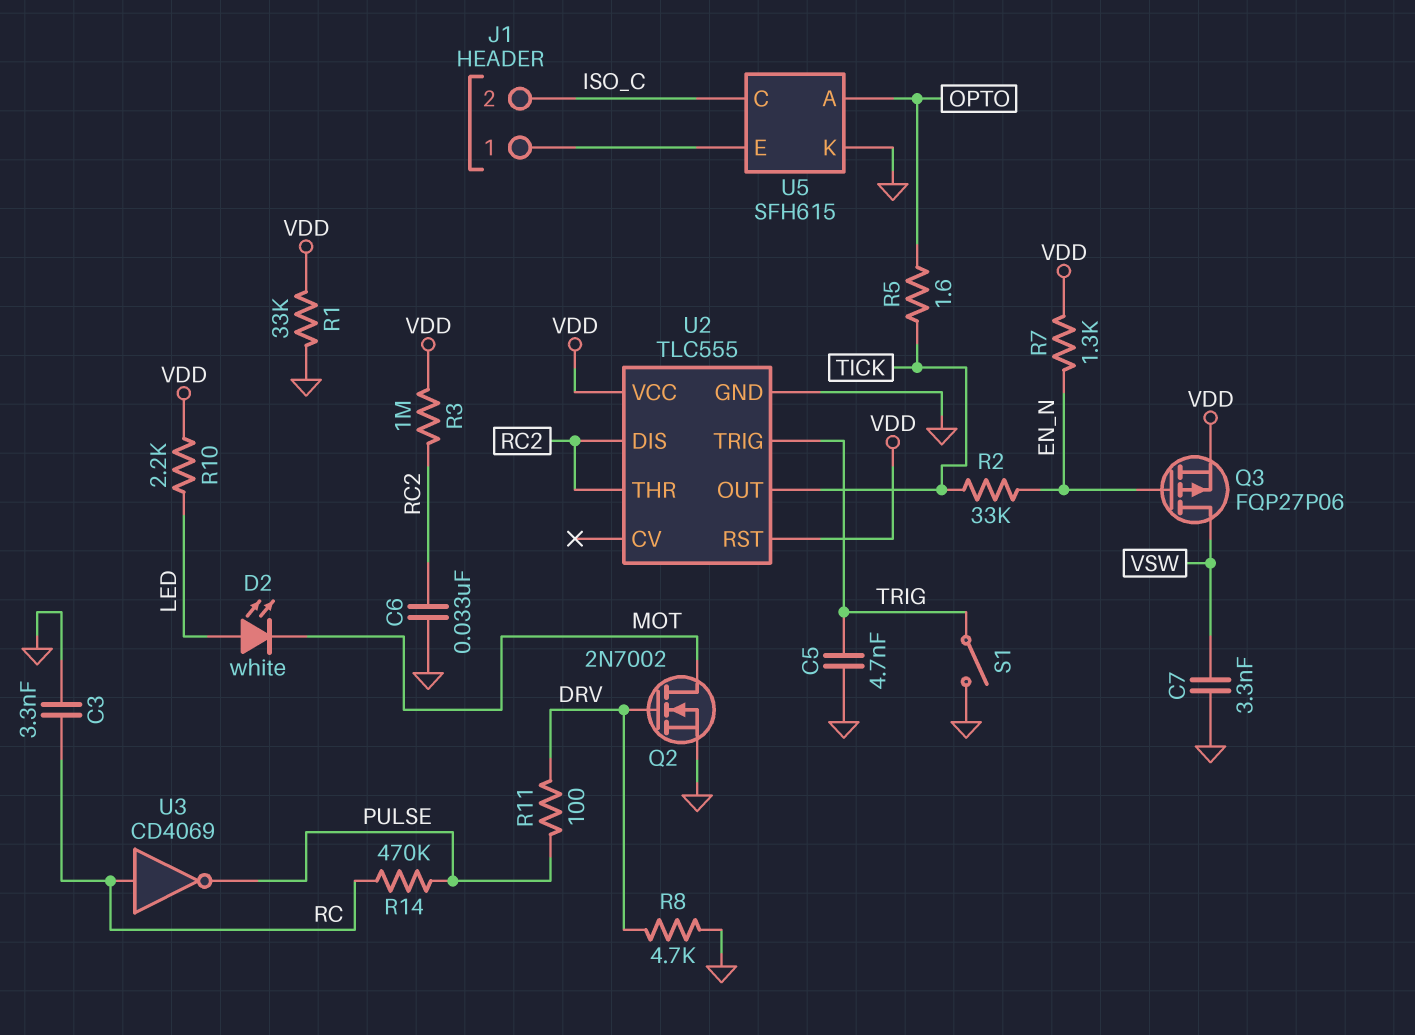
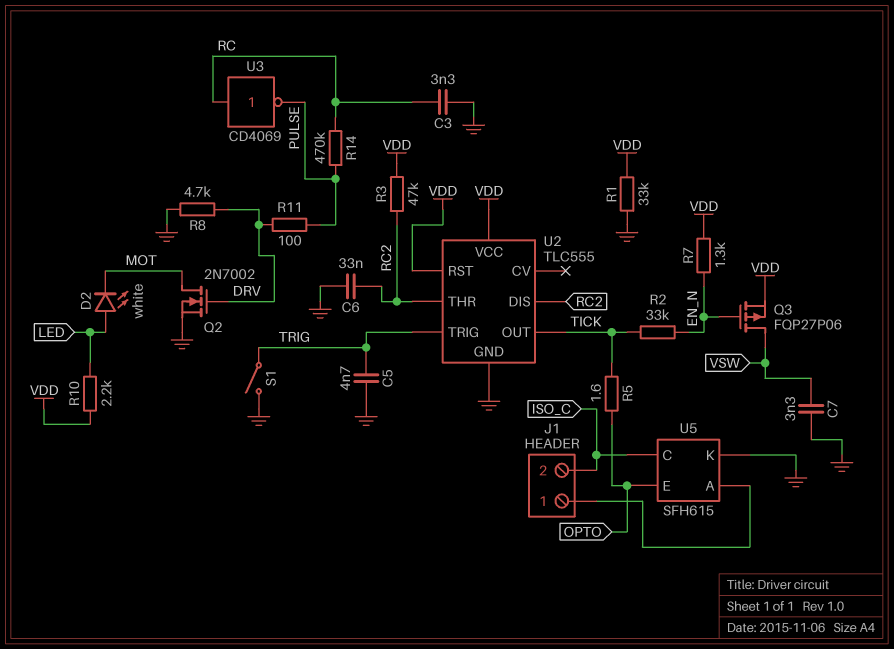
R3: 1M (RC2, VDD) -> 47k (RC2, VDD)
U5 pin A: OPTO -> J1/1
U5 pin E: J1/1 -> OPTO

